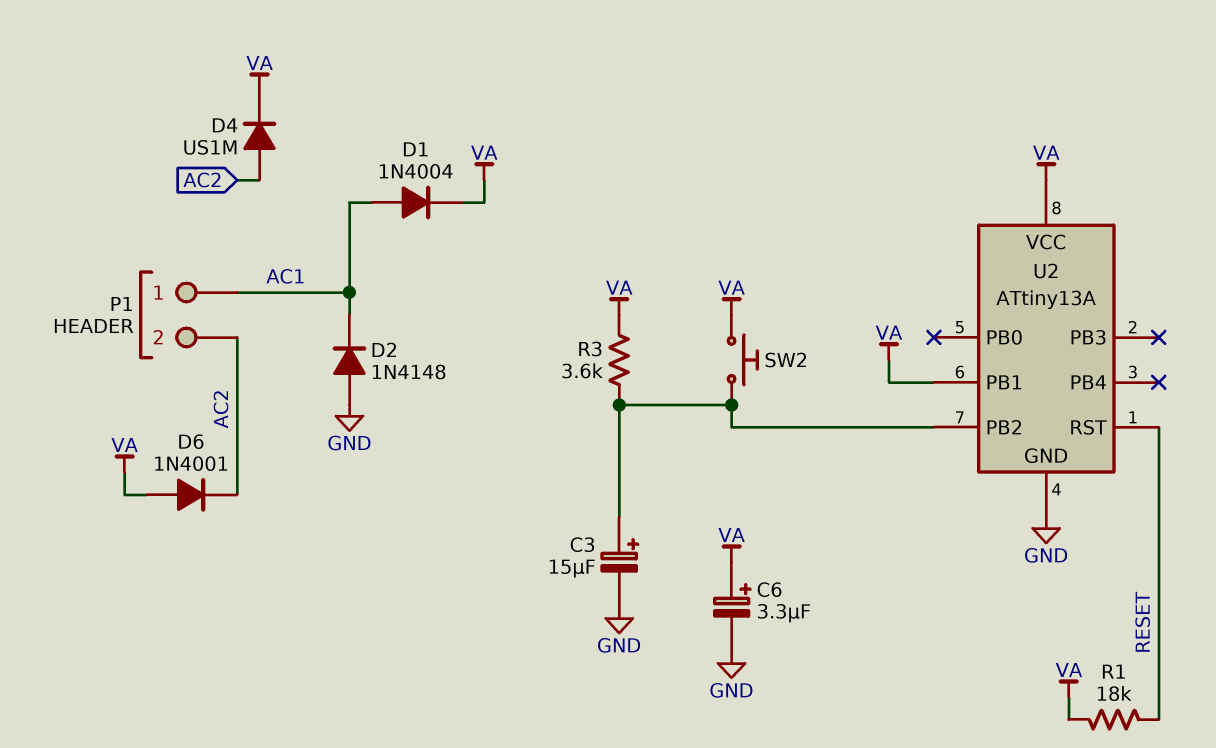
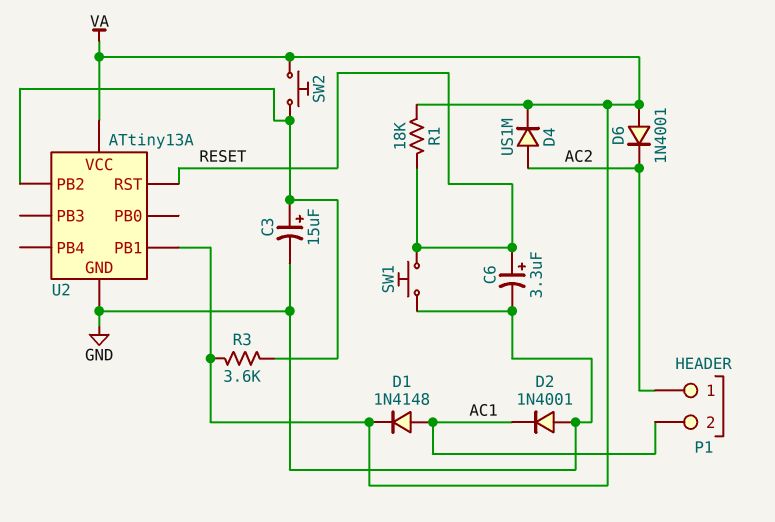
C6: 3.3uF (plus VA, minus GND) -> 3.3uF (plus RESET, minus GND)
D1: diode 1N4004 (A AC1, K VA) -> diode 1N4148 (A AC1, K VA)
D2: diode 1N4148 (A GND, K AC1) -> diode 1N4001 (A GND, K AC1)
P1 pin 1: AC1 -> AC2
P1 pin 2: AC2 -> AC1
SW1: none -> button (GND, RESET)

